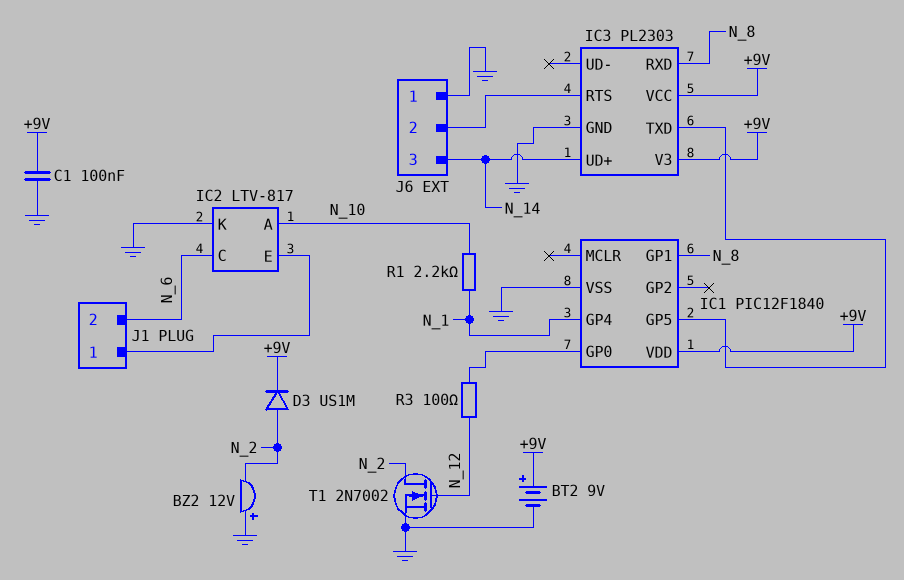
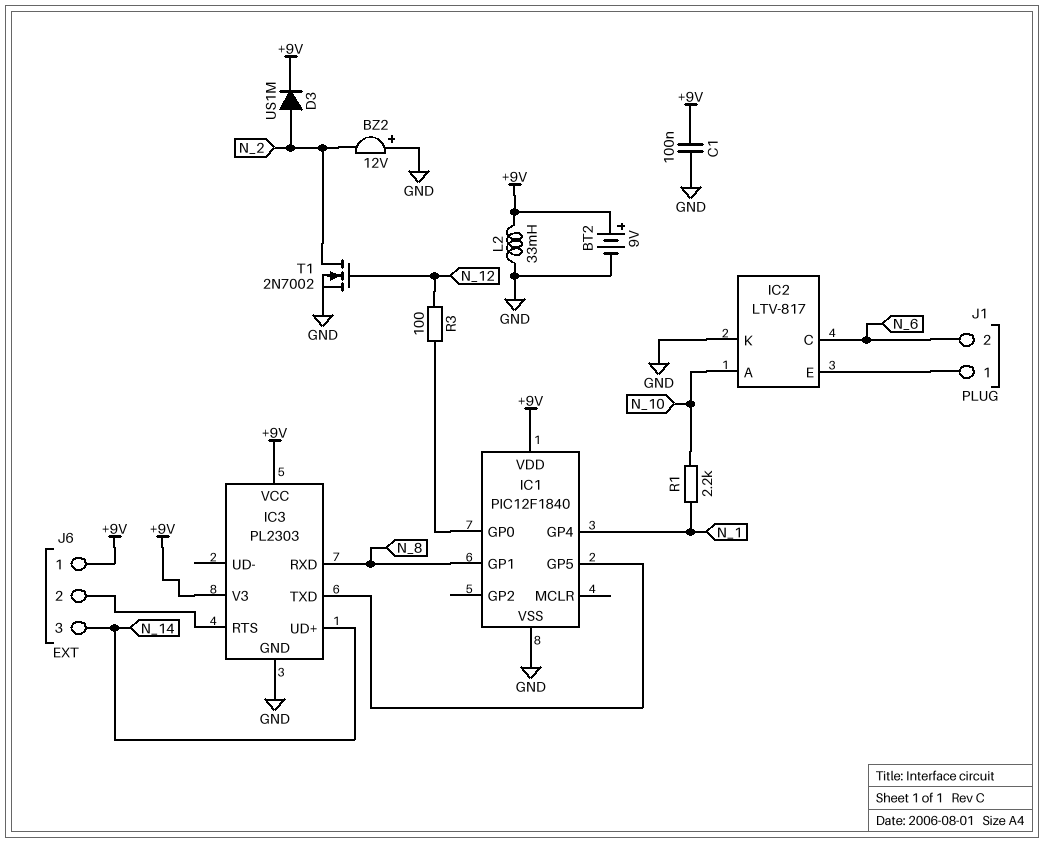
J6 pin 1: GND -> +9V
L2: none -> 33mH (+9V, GND)

